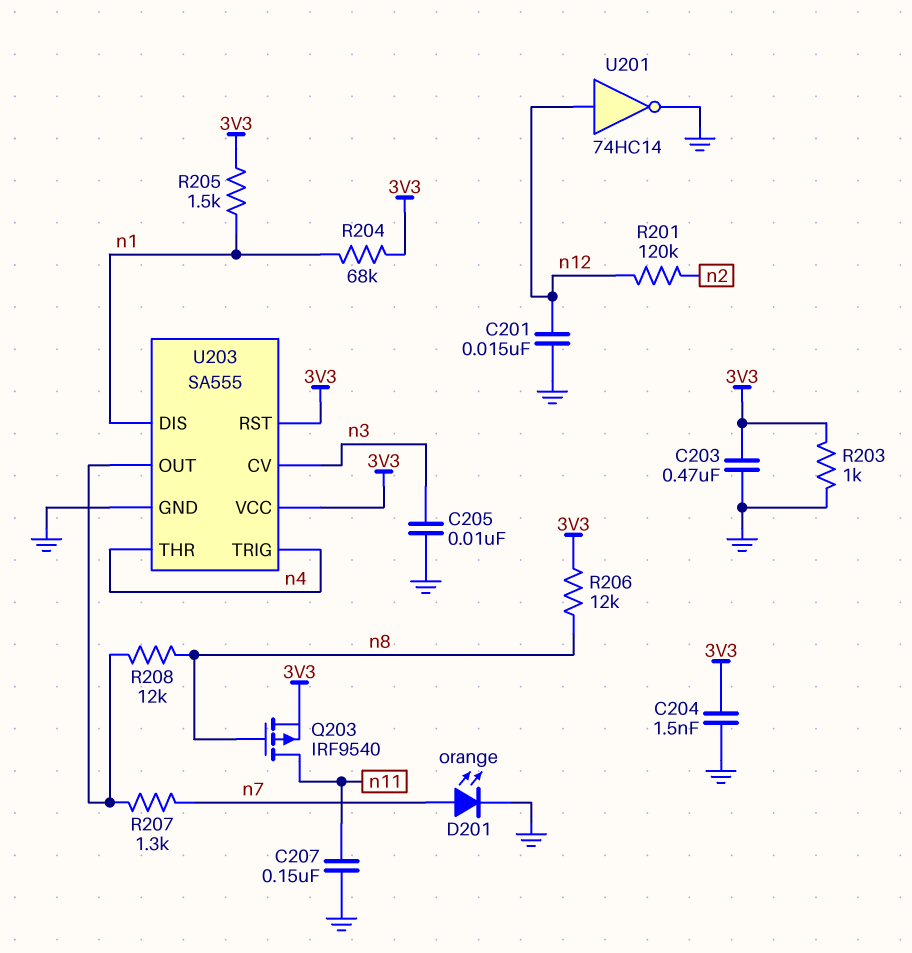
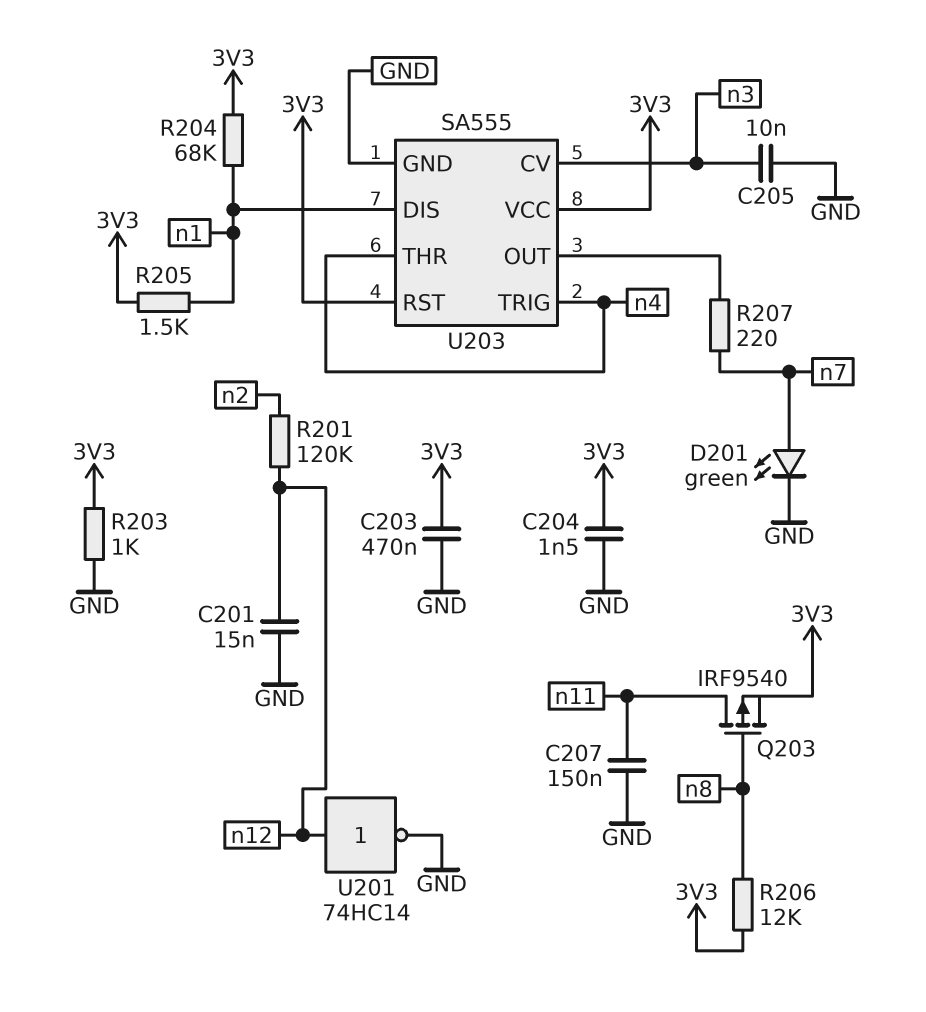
D201: LED orange (A n7, K GND) -> LED green (A n7, K GND)
R207: 1.3k (U203/OUT, n7) -> 220 (U203/OUT, n7)
R208: 12k (U203/OUT, n8) -> none

